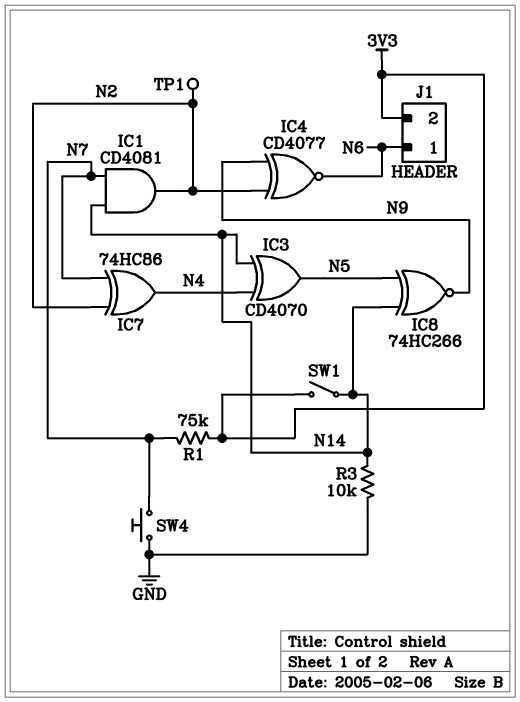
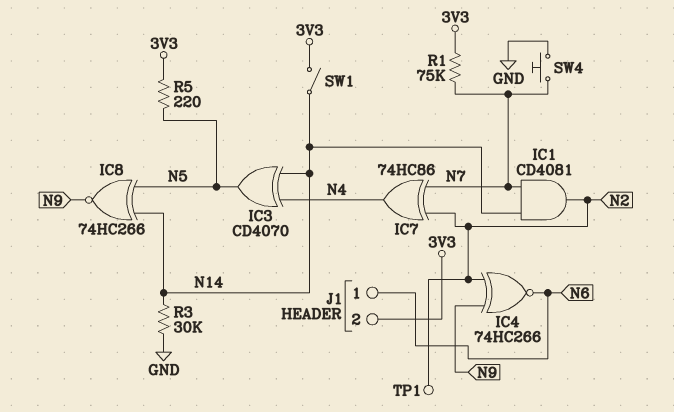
IC4: XNOR CD4077 (in N2, in N9, out N6) -> XNOR 74HC266 (in N2, in N9, out N6)
R3: 10k (GND, N14) -> 30k (GND, N14)
R5: none -> 220 (3V3, N5)

